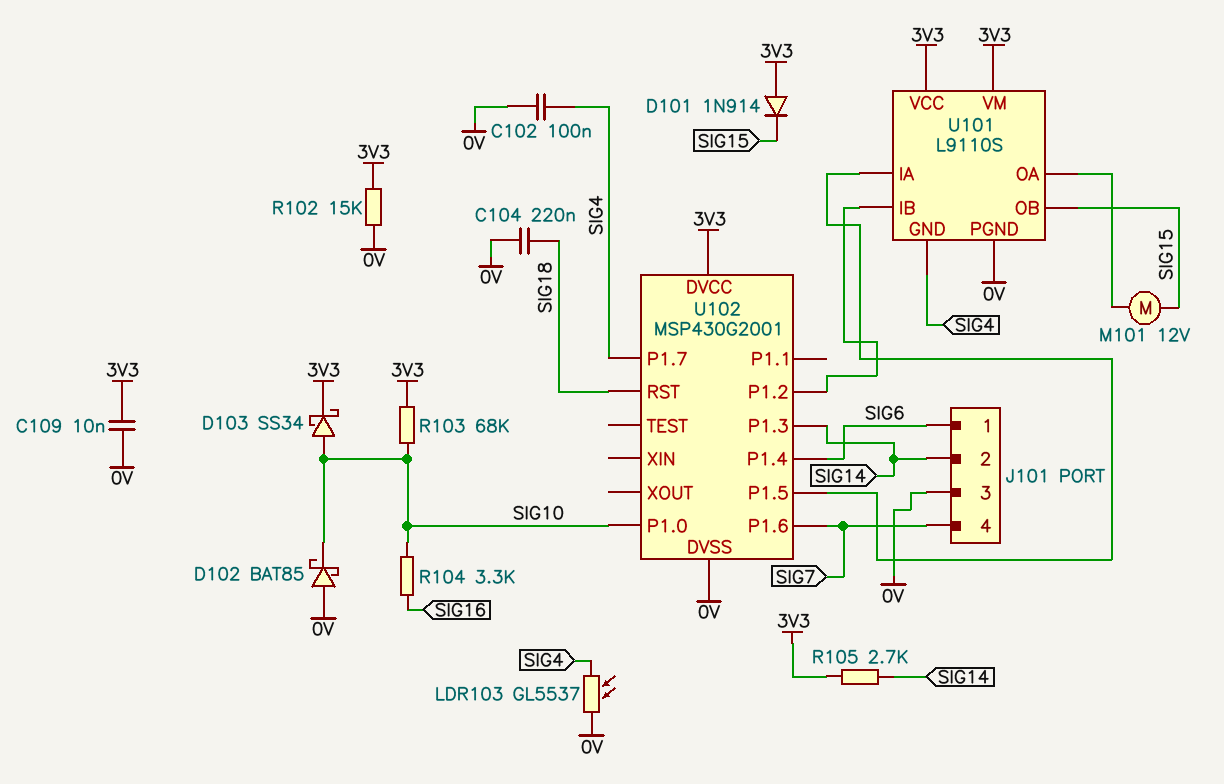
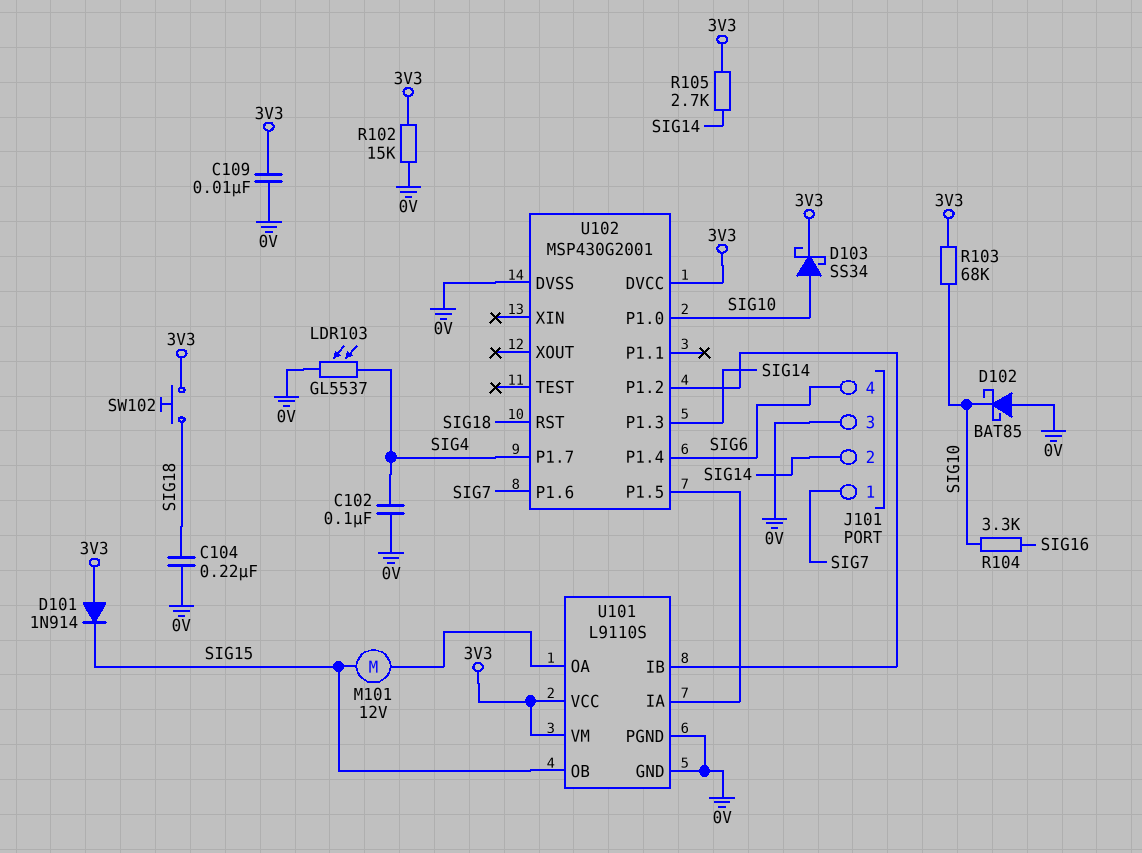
J101 pin 1: SIG6 -> SIG7
J101 pin 4: SIG7 -> SIG6
SW102: none -> button (3V3, SIG18)
U101 pin GND: SIG4 -> 0V

